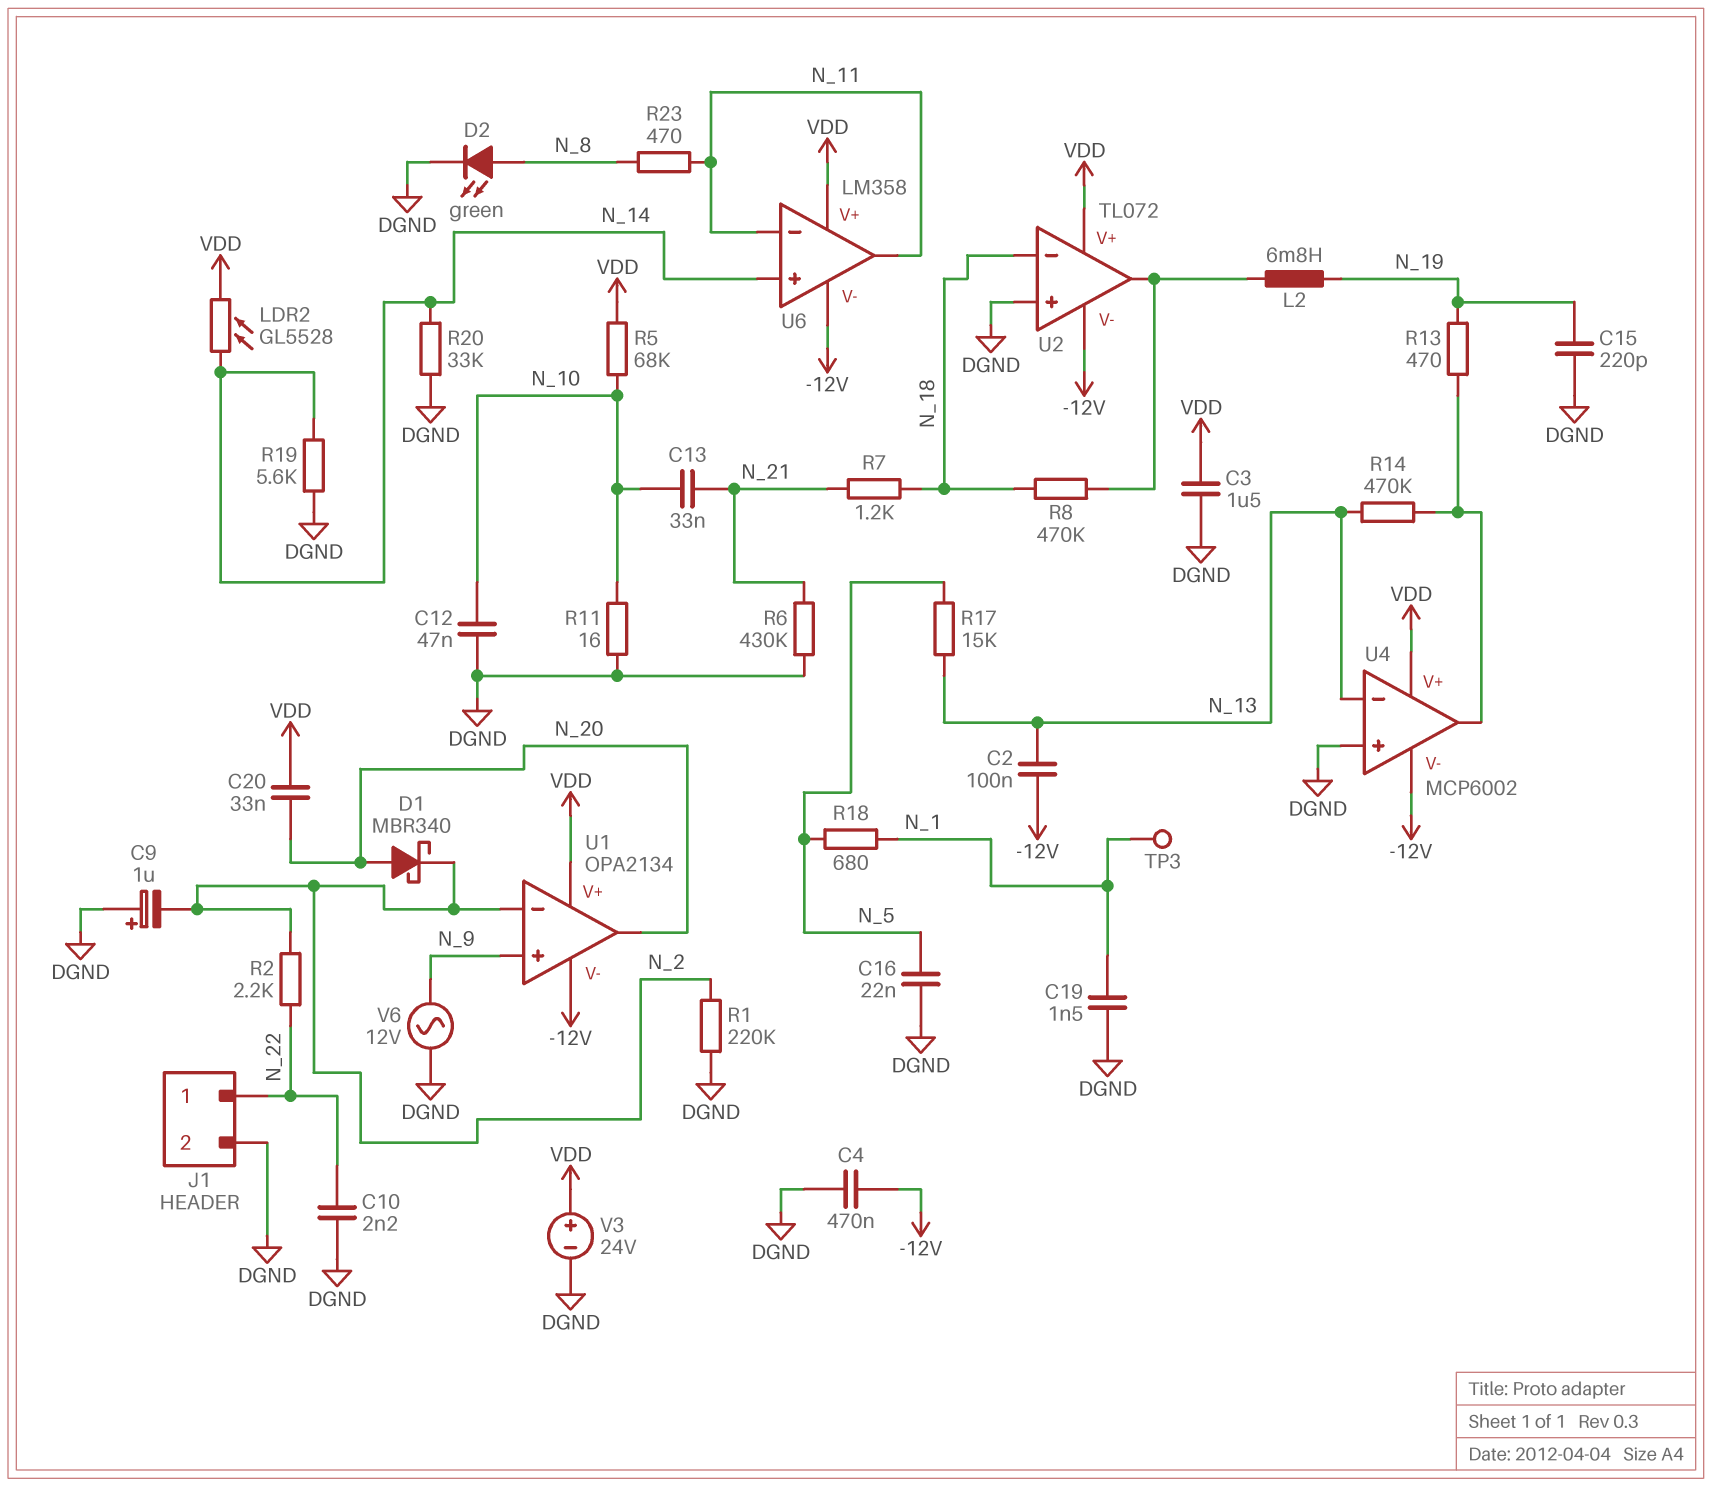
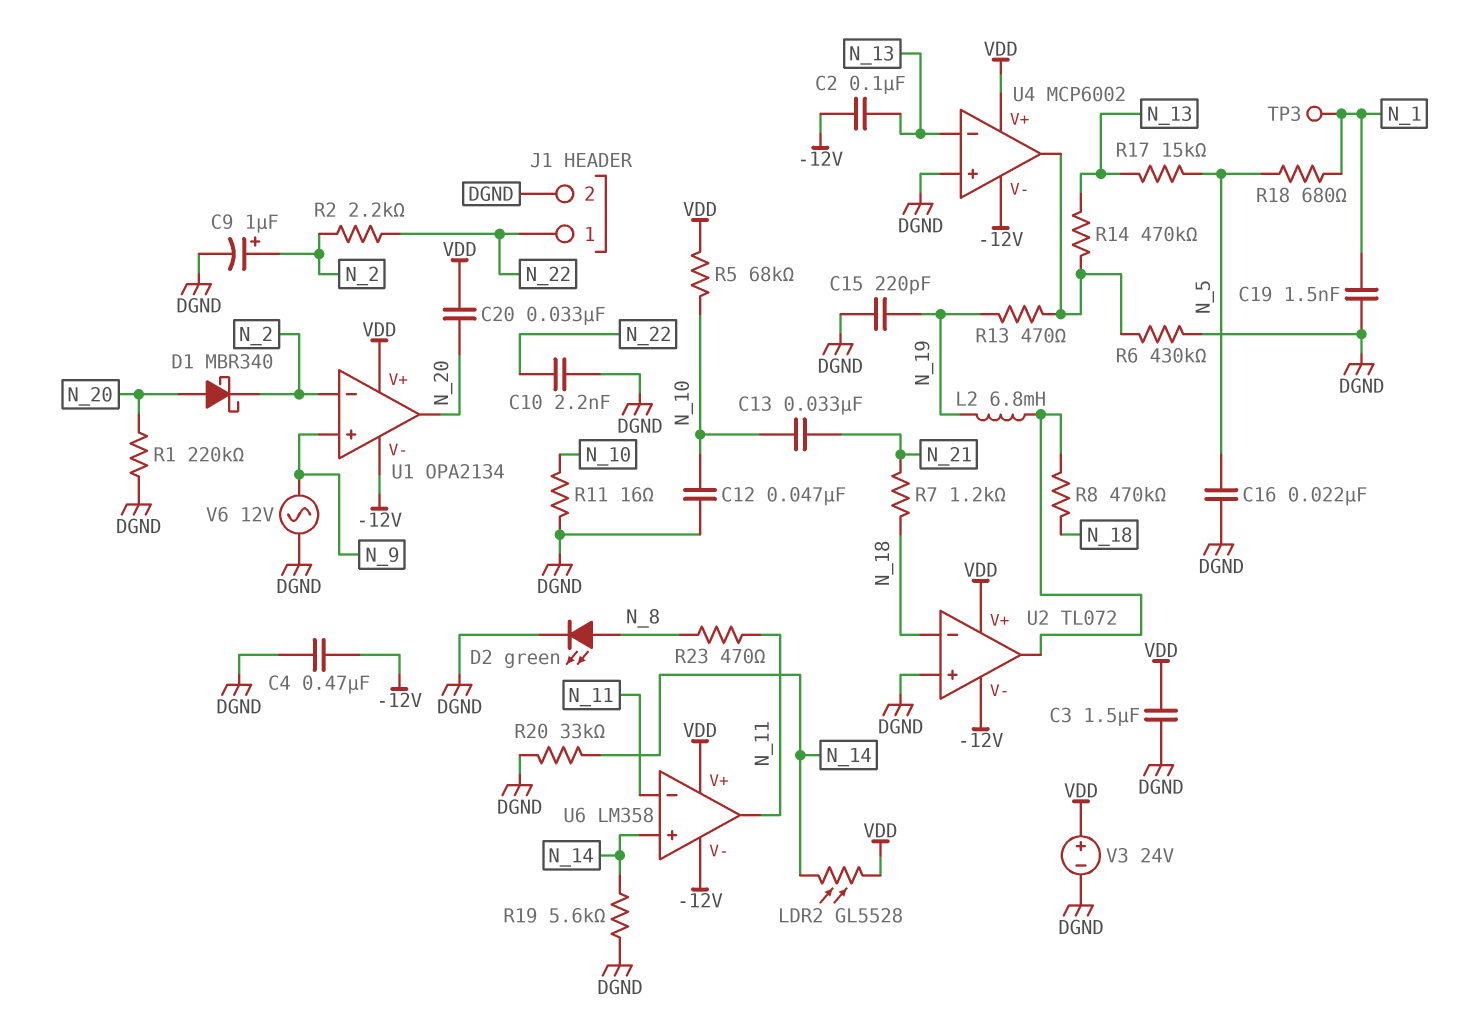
C9: 1uF (plus DGND, minus N_2) -> 1uF (plus N_2, minus DGND)
R1: 220k (DGND, N_2) -> 220k (DGND, N_20)
R6: 430k (DGND, N_21) -> 430k (DGND, U4/out)

